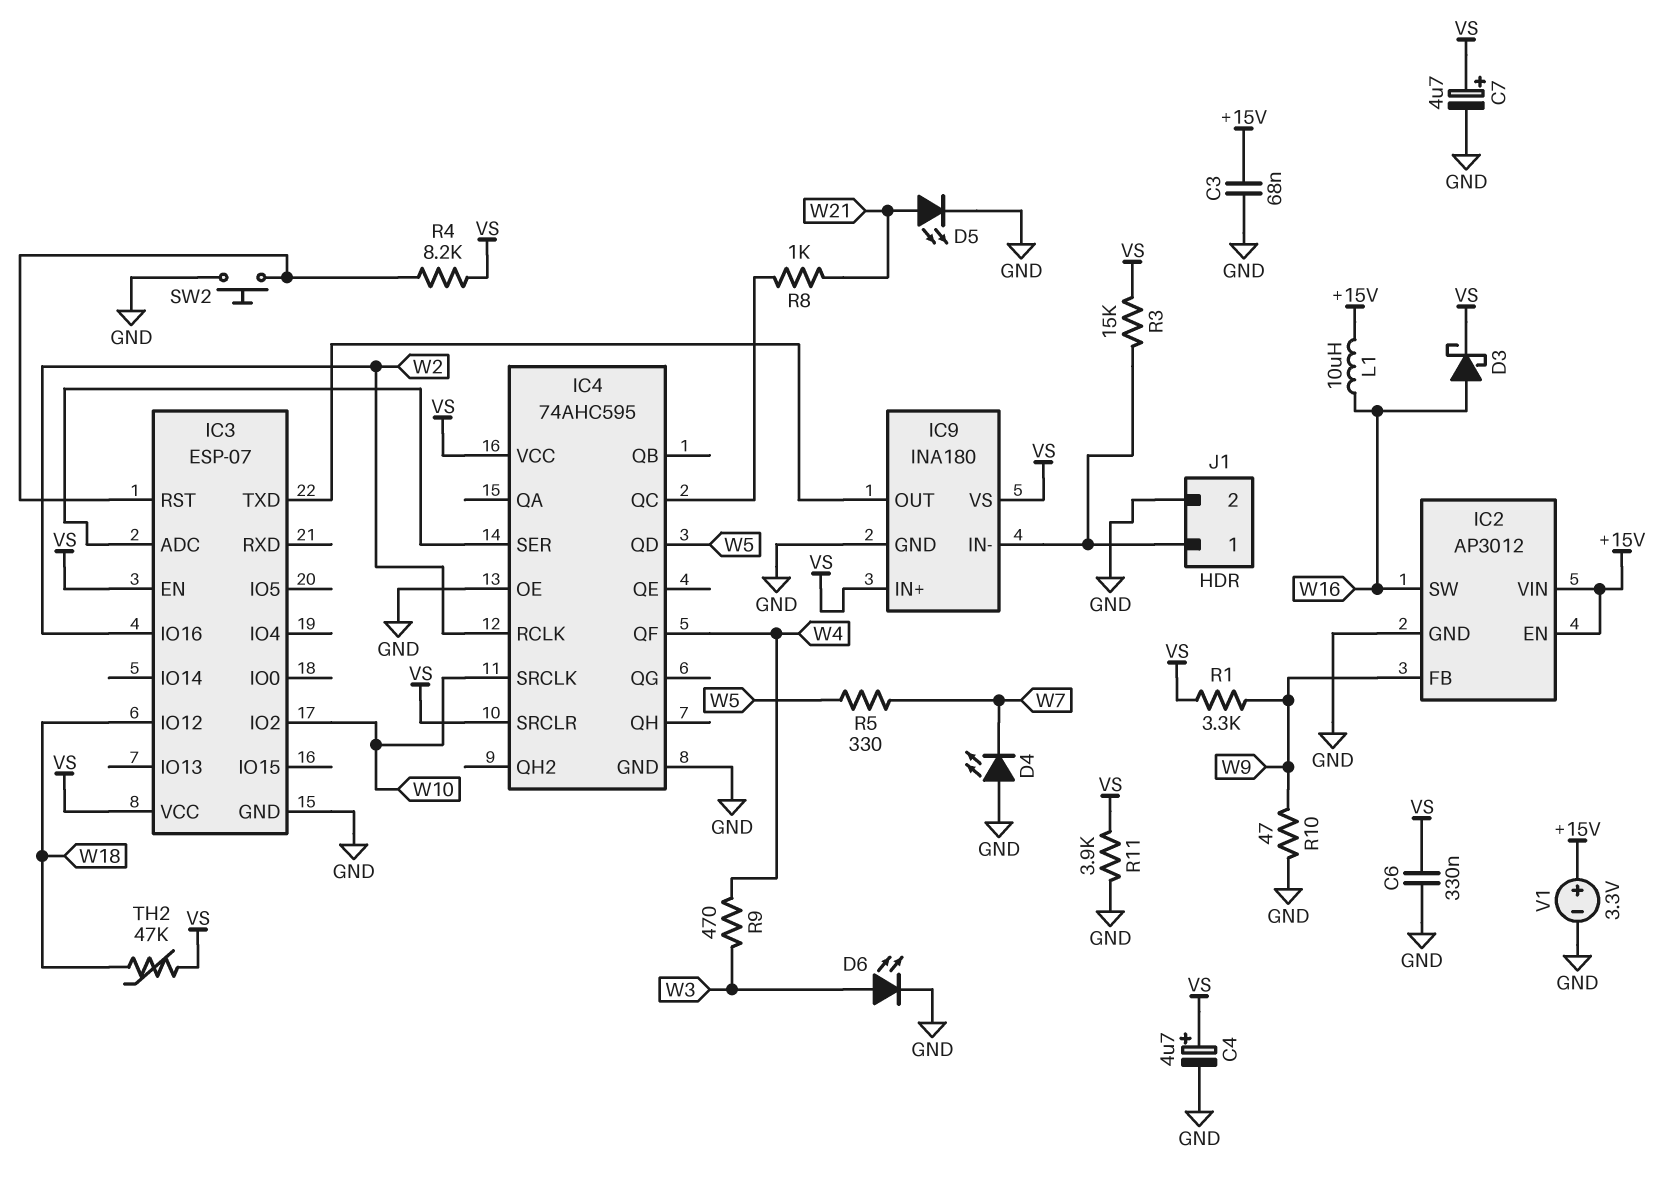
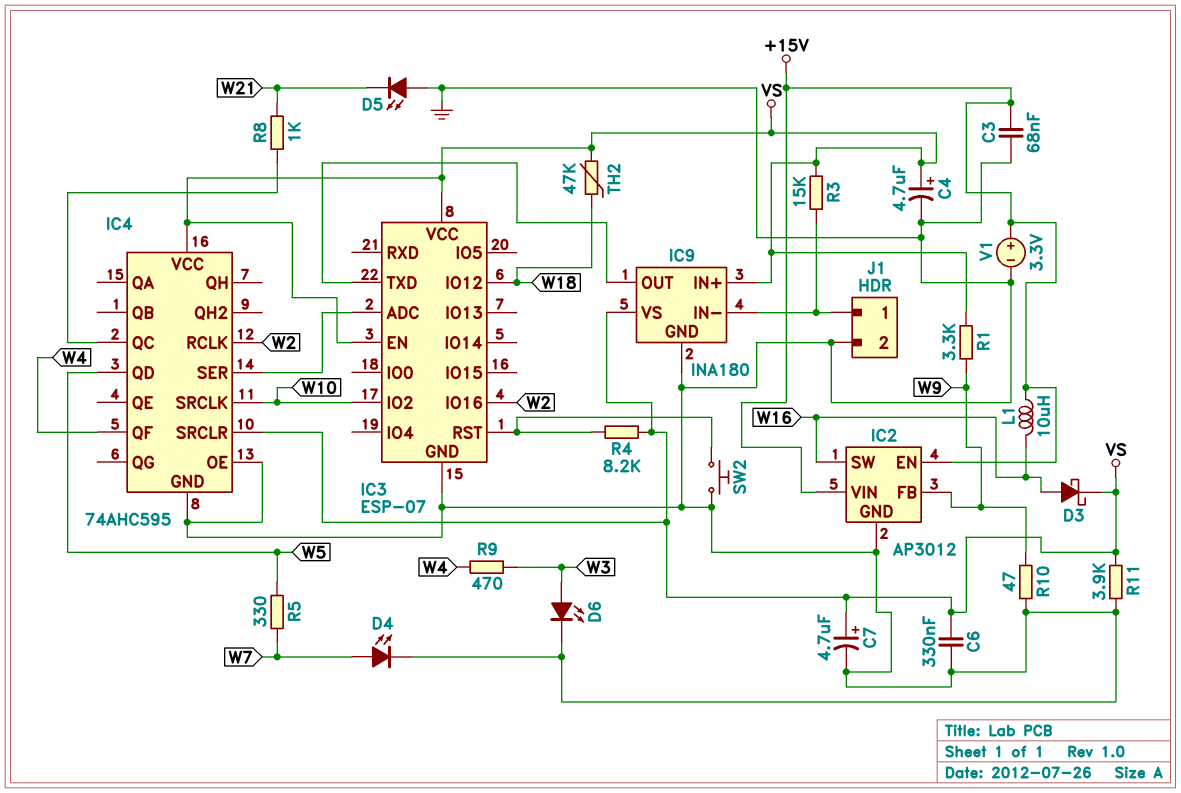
D4: LED (A GND, K W7) -> LED (A W7, K GND)
D5: LED (A W21, K GND) -> LED (A GND, K W21)

